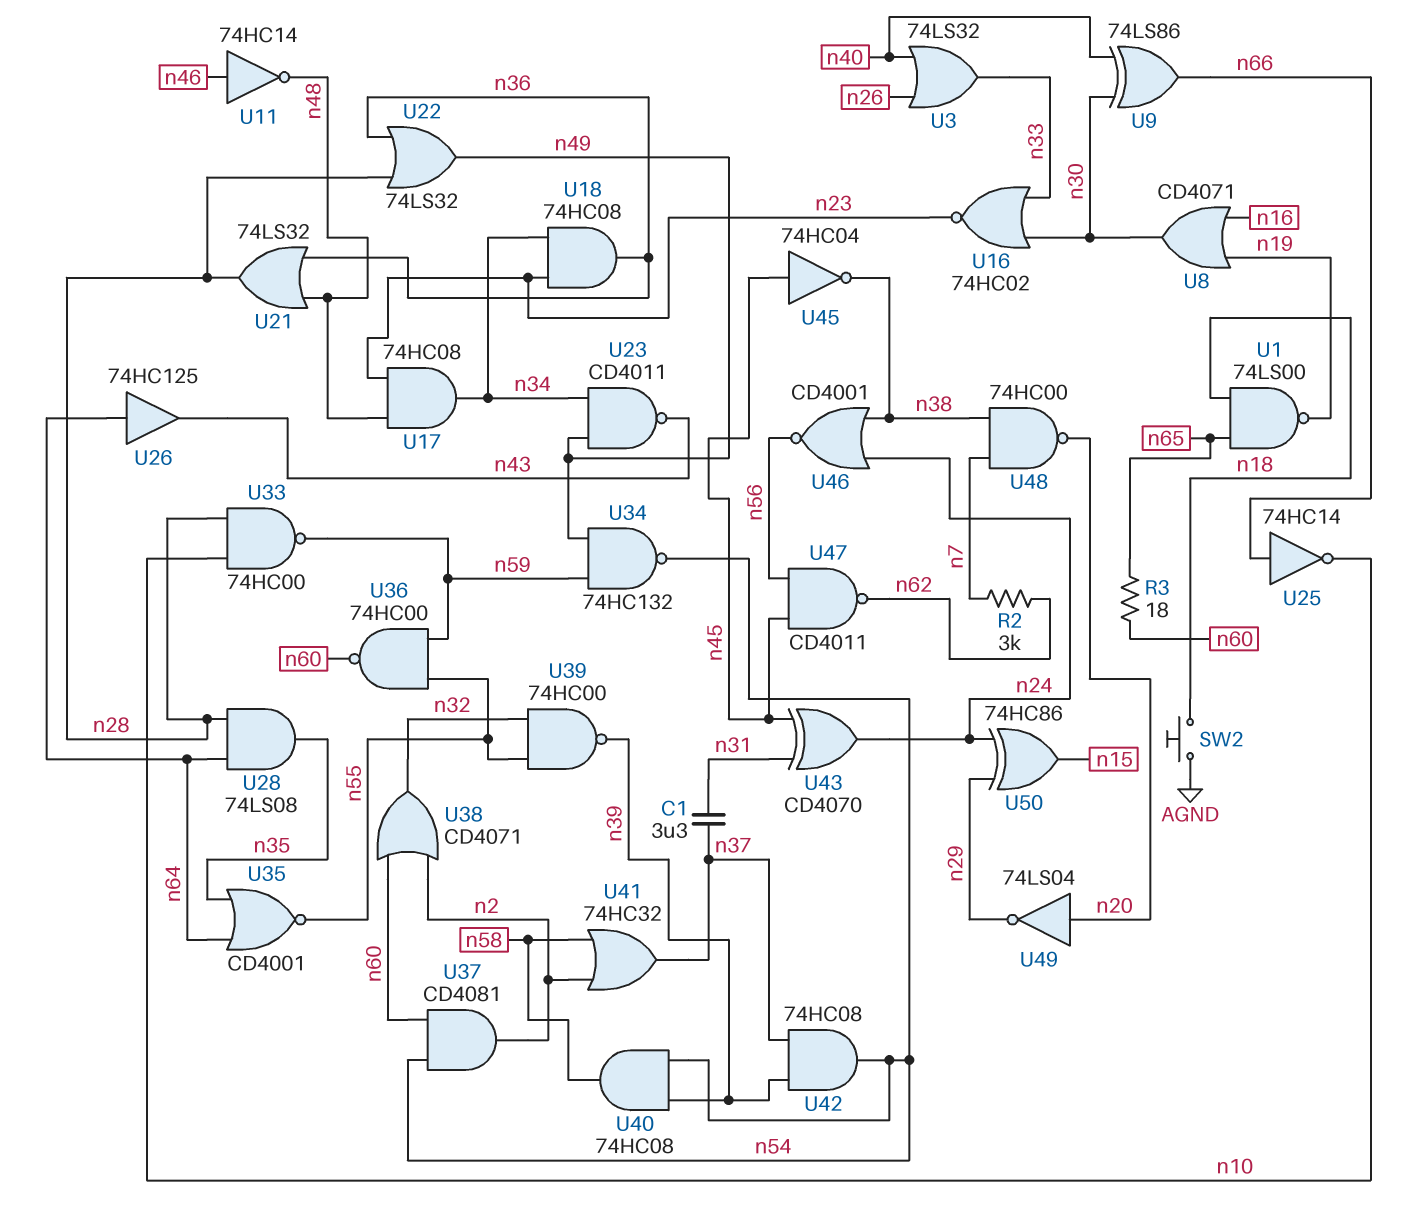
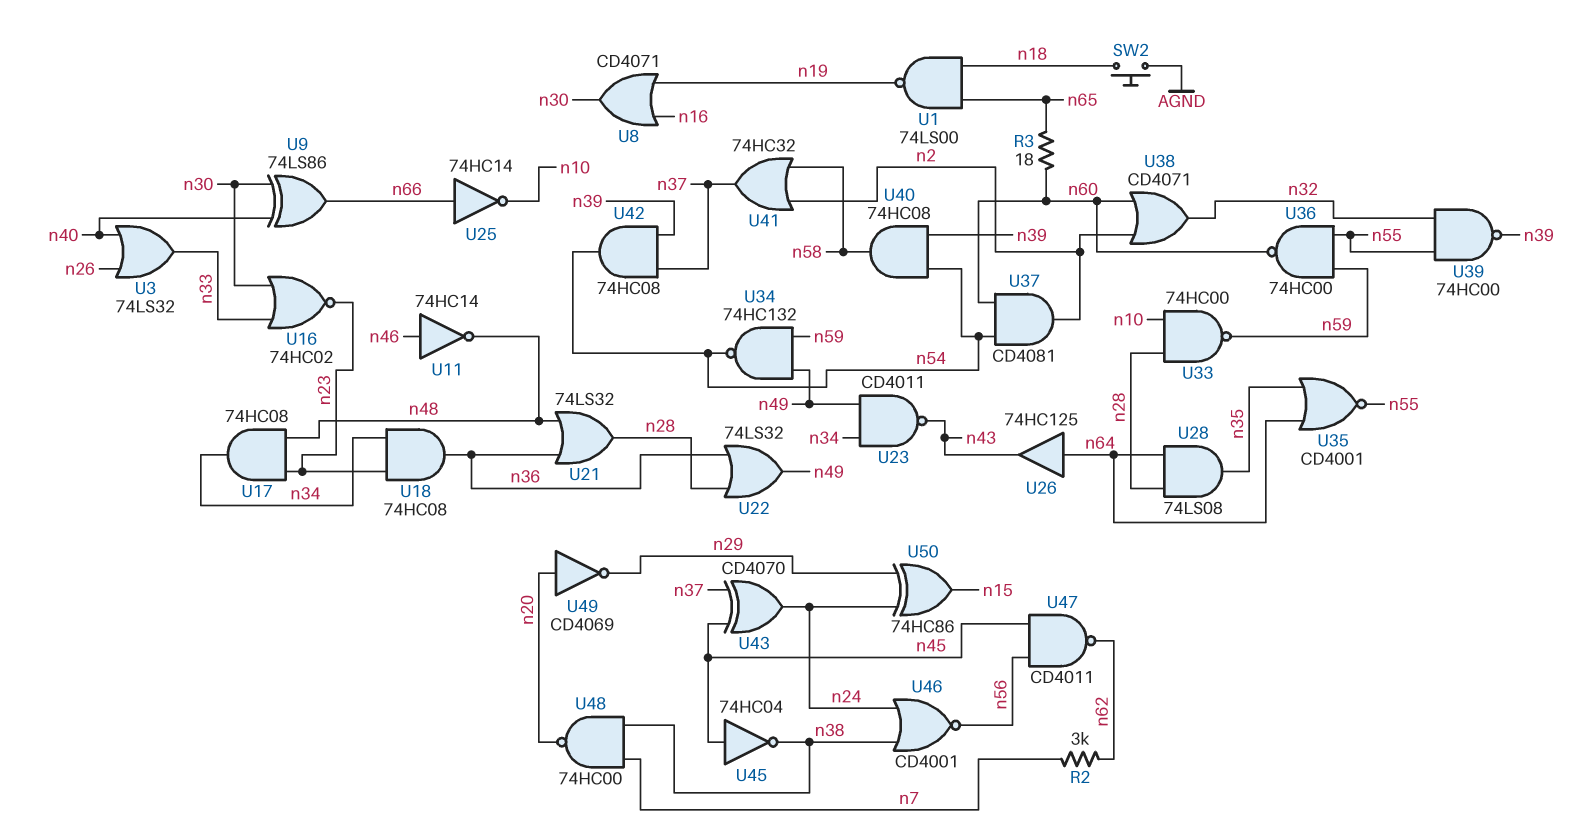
C1: 3.3uF (n31, n37) -> none
U43: XOR CD4070 (in n31, in n45, out n24) -> XOR CD4070 (in n37, in n45, out n24)
U49: NOT 74LS04 (in n20, out n29) -> NOT CD4069 (in n20, out n29)

